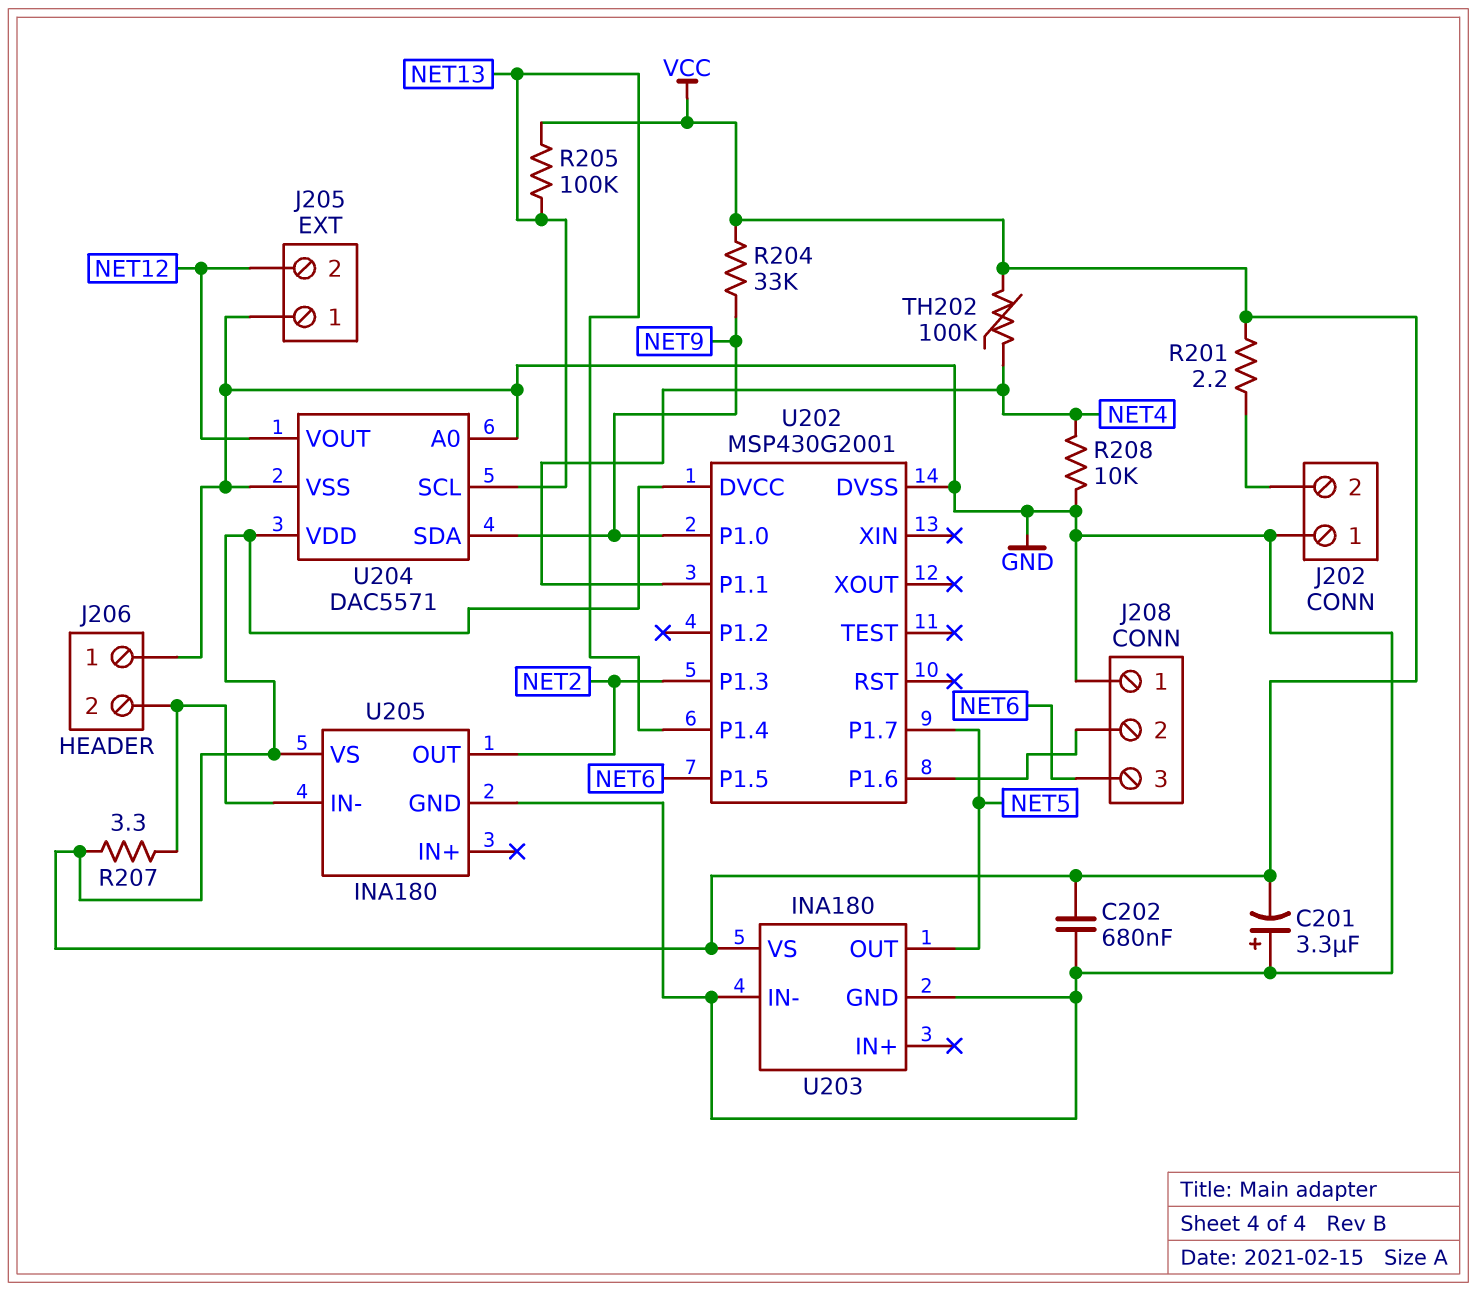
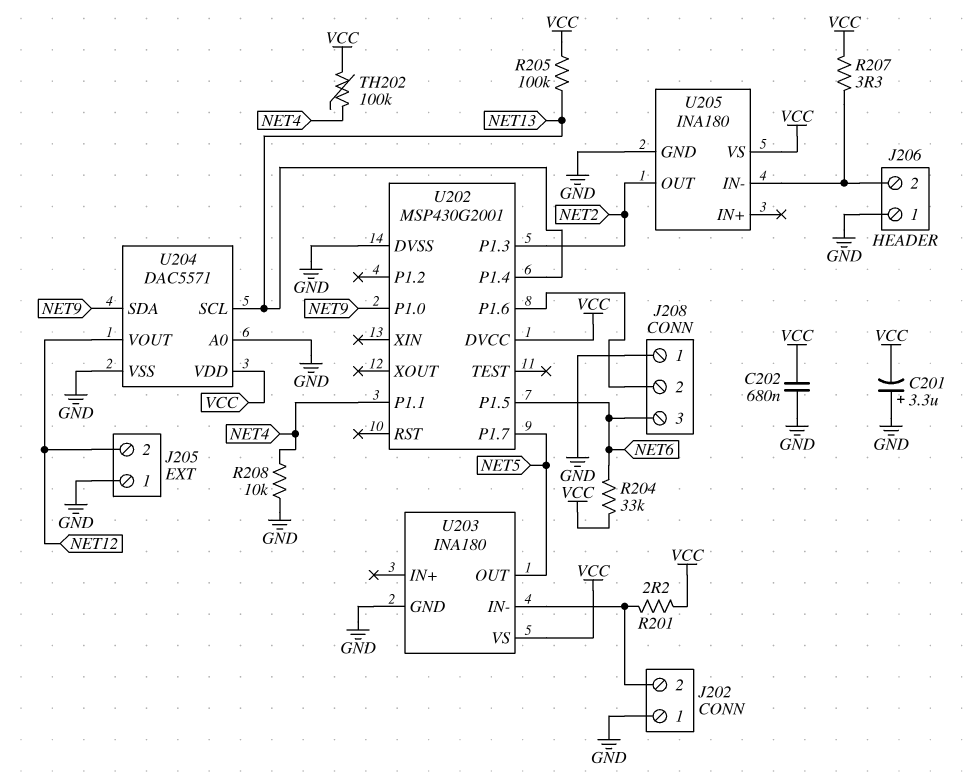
R204: 33k (NET9, VCC) -> 33k (NET6, VCC)
U203 pin IN-: GND -> J202/2

